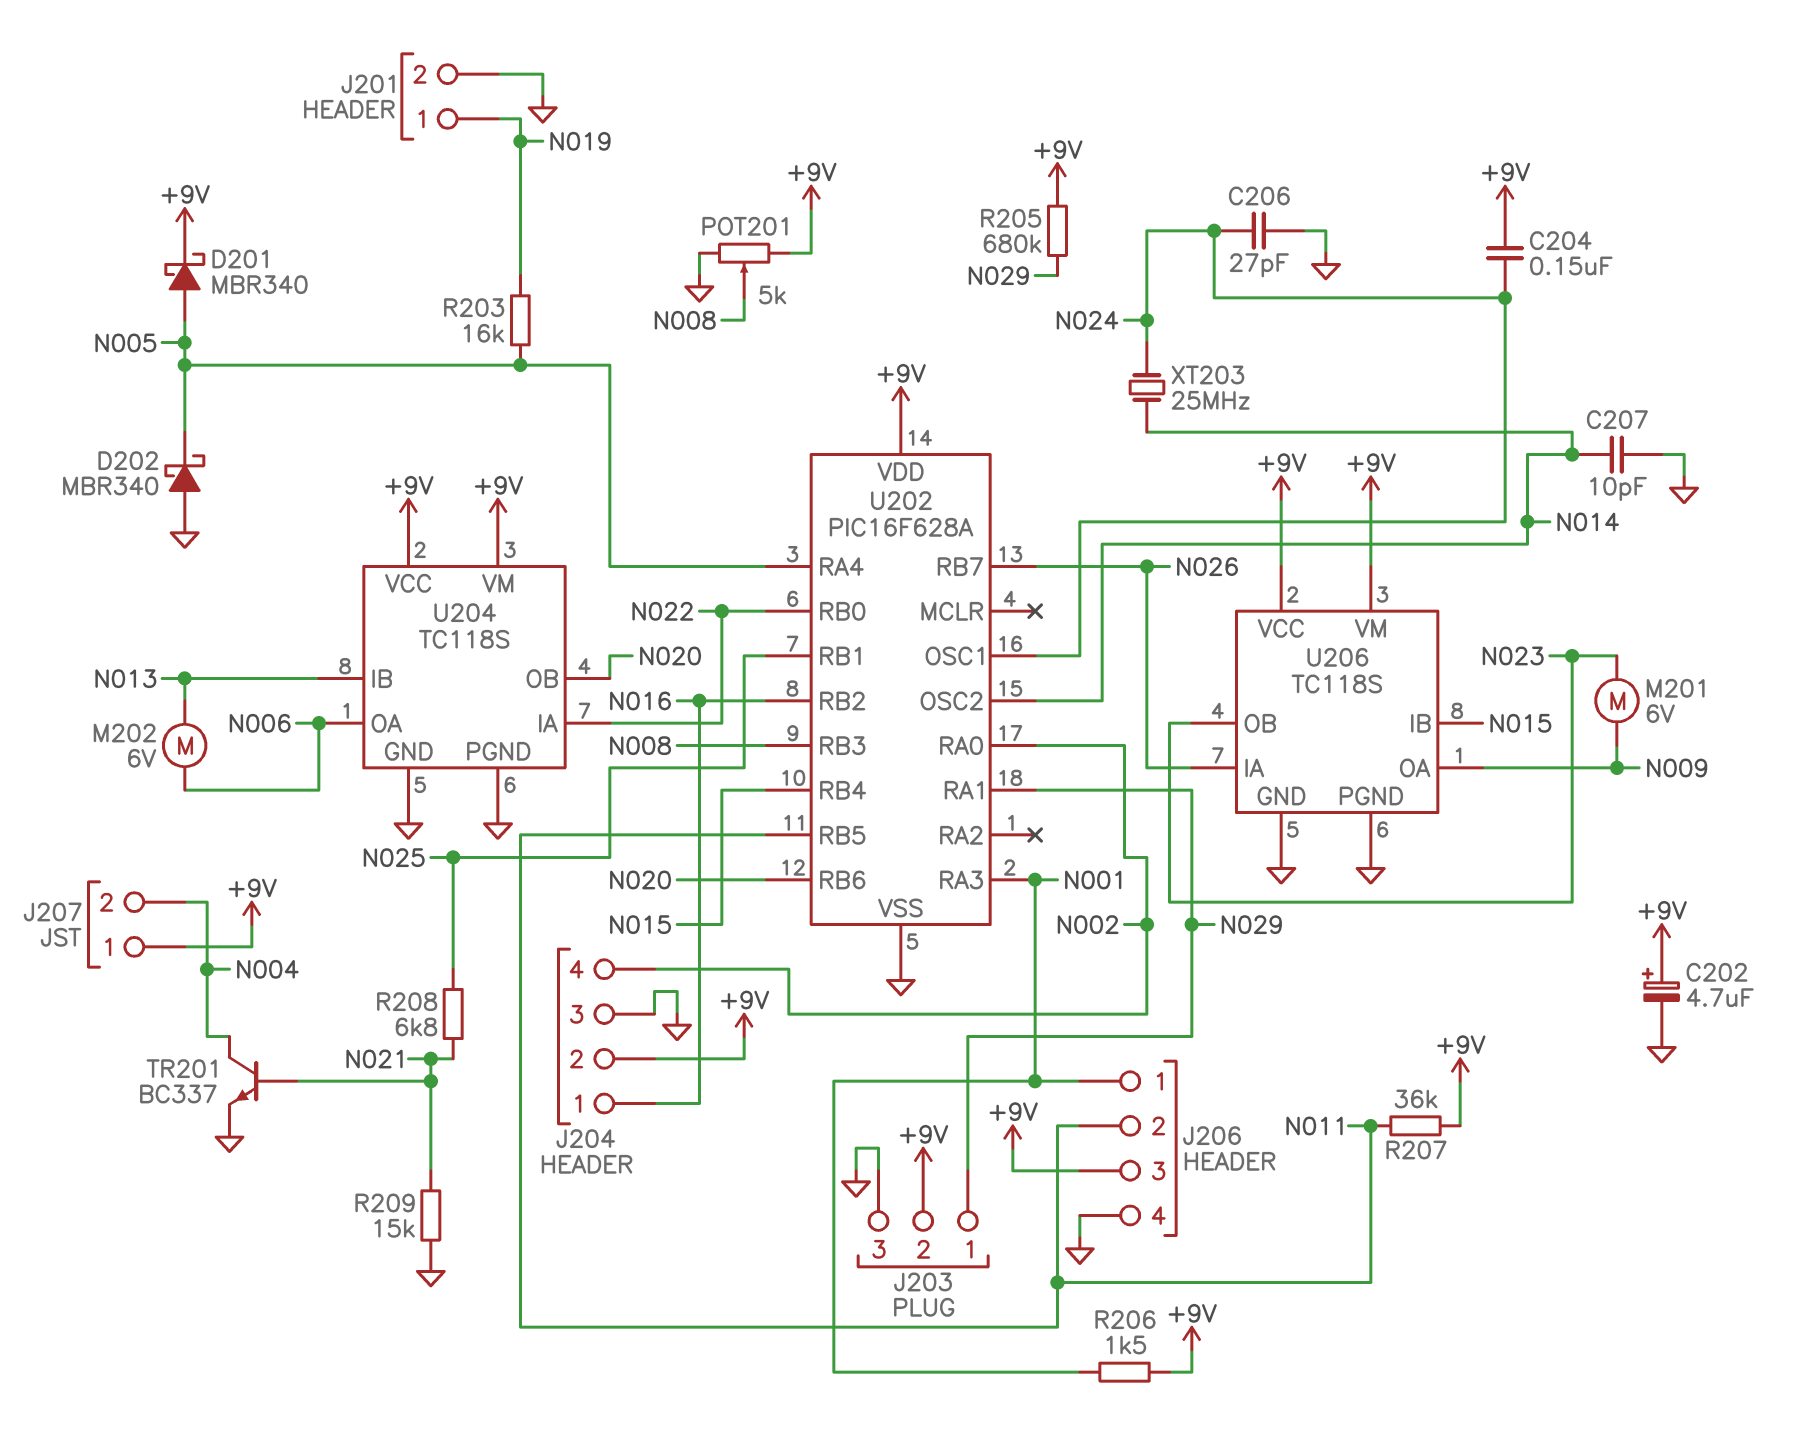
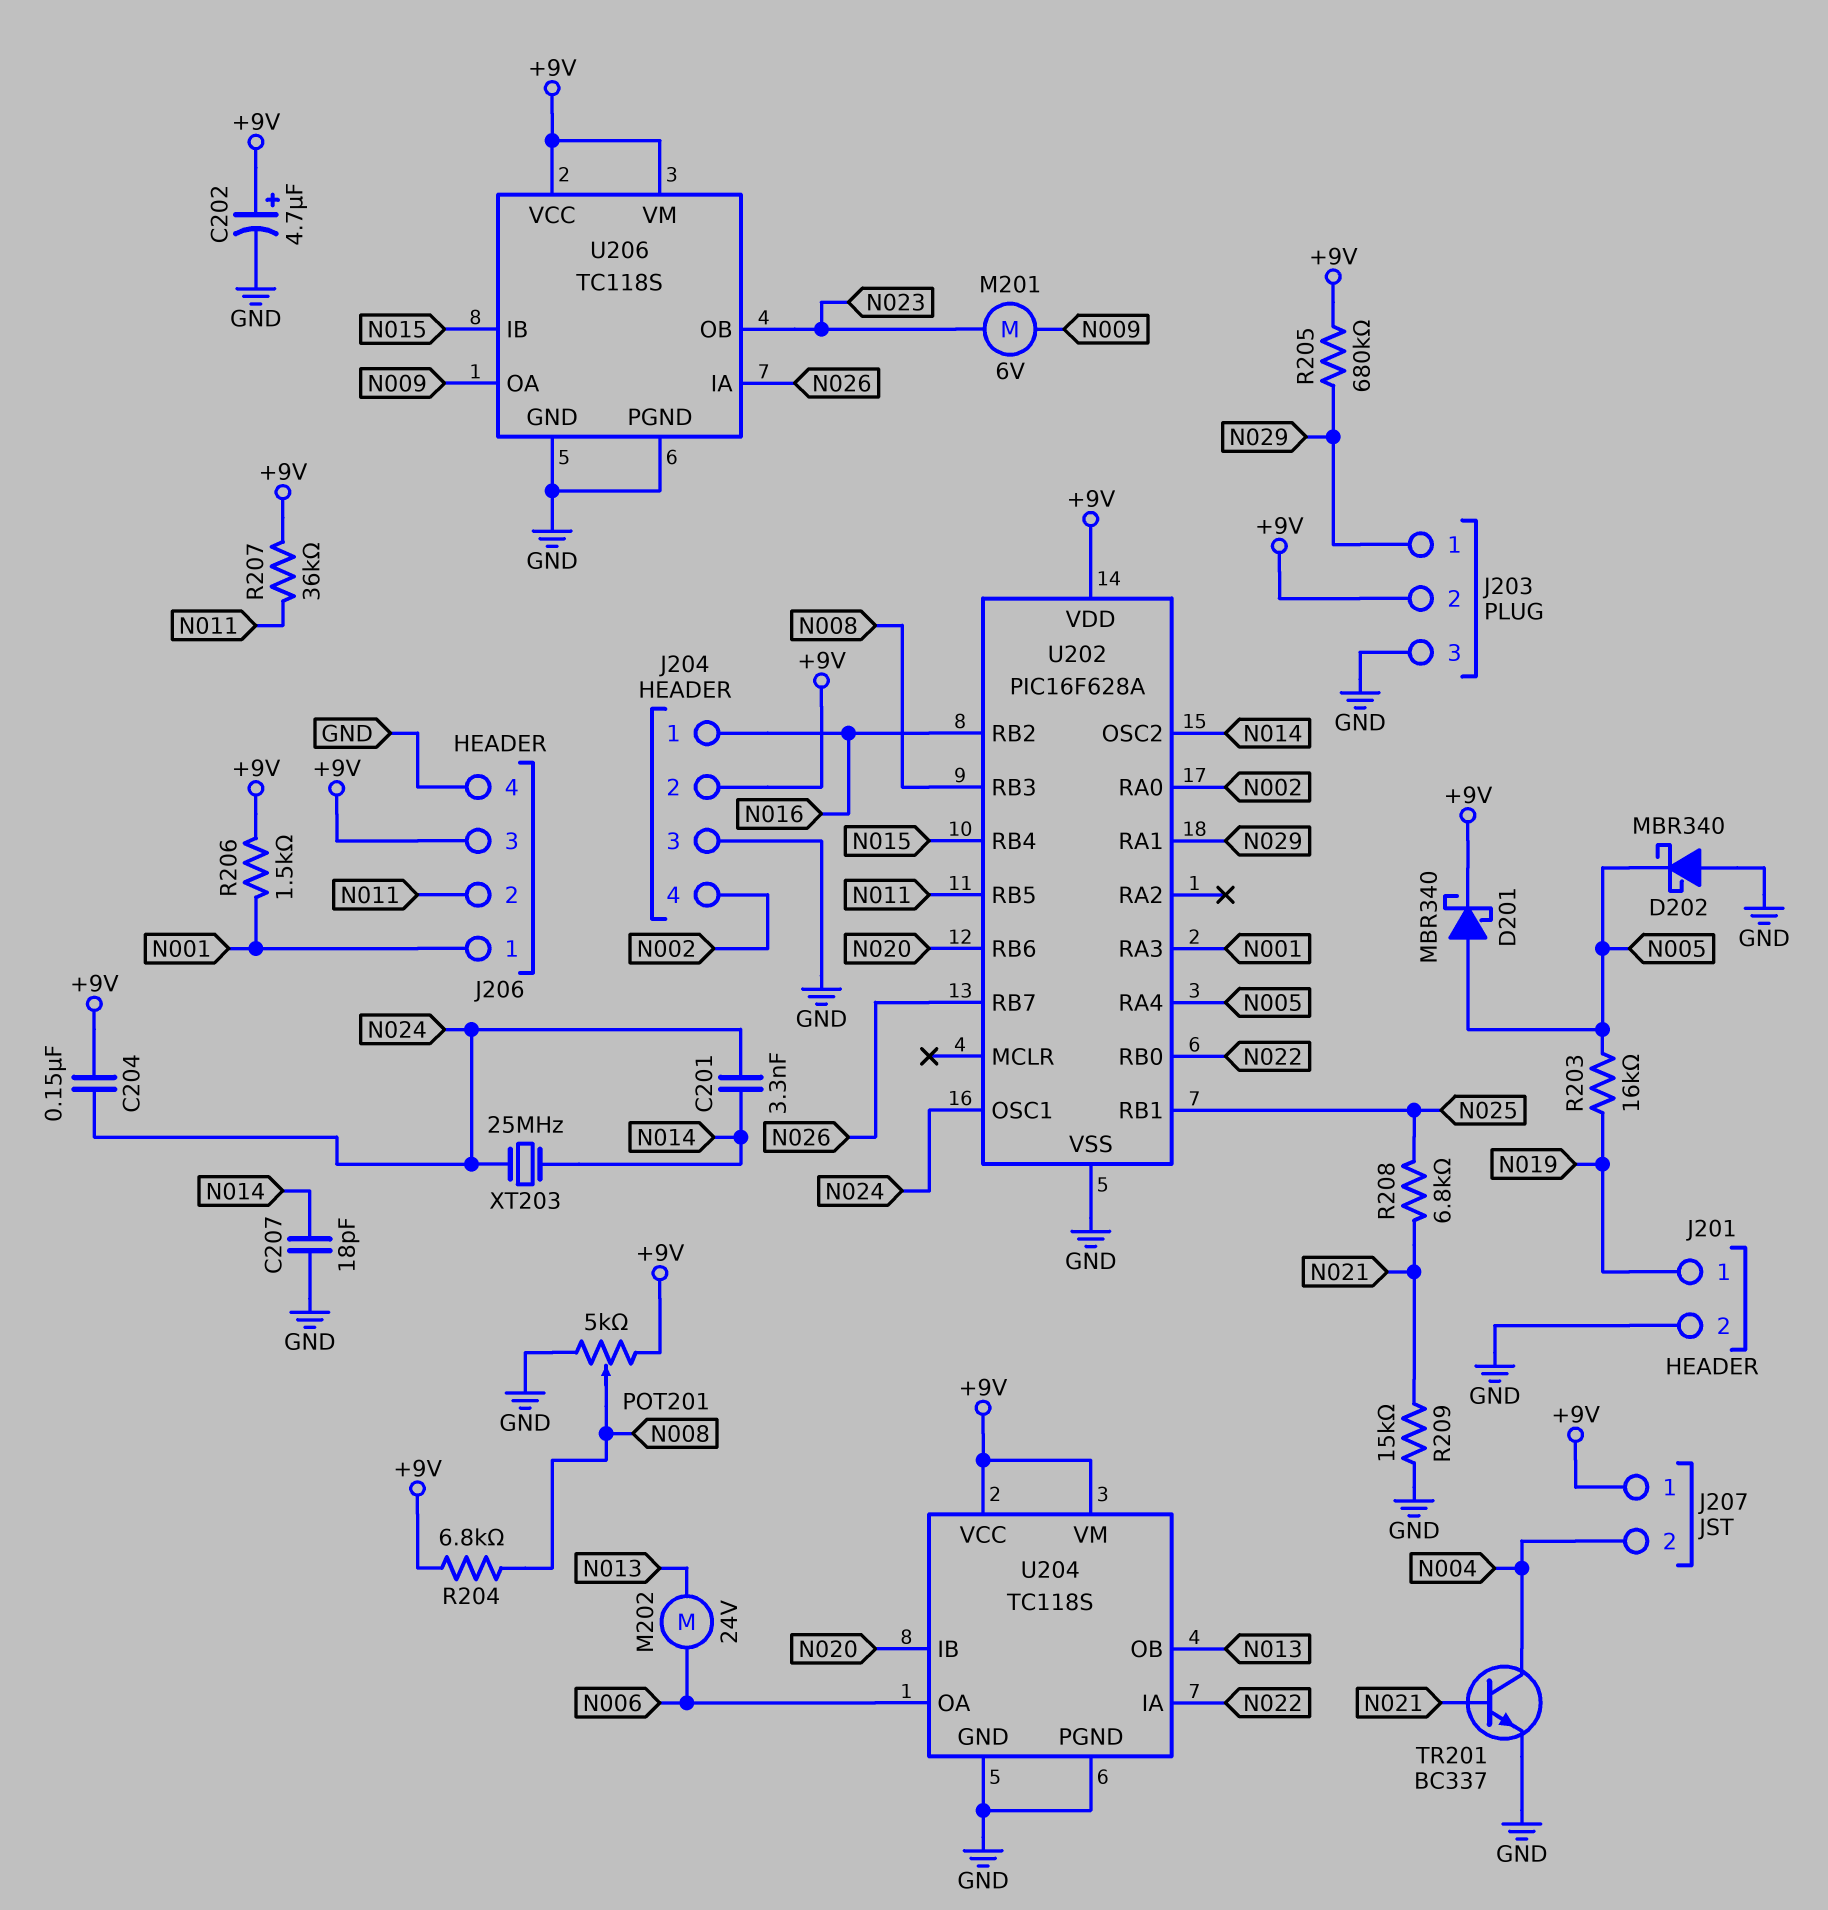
C201: none -> 3.3nF (N014, N024)
C206: 27pF (GND, N024) -> none
C207: 10pF (GND, N014) -> 18pF (GND, N014)
M202: motor 6V (N006, N013) -> motor 24V (N006, N013)
R204: none -> 6.8k (+9V, N008)
U204 pin IB: N013 -> N020
U204 pin OB: N020 -> N013

